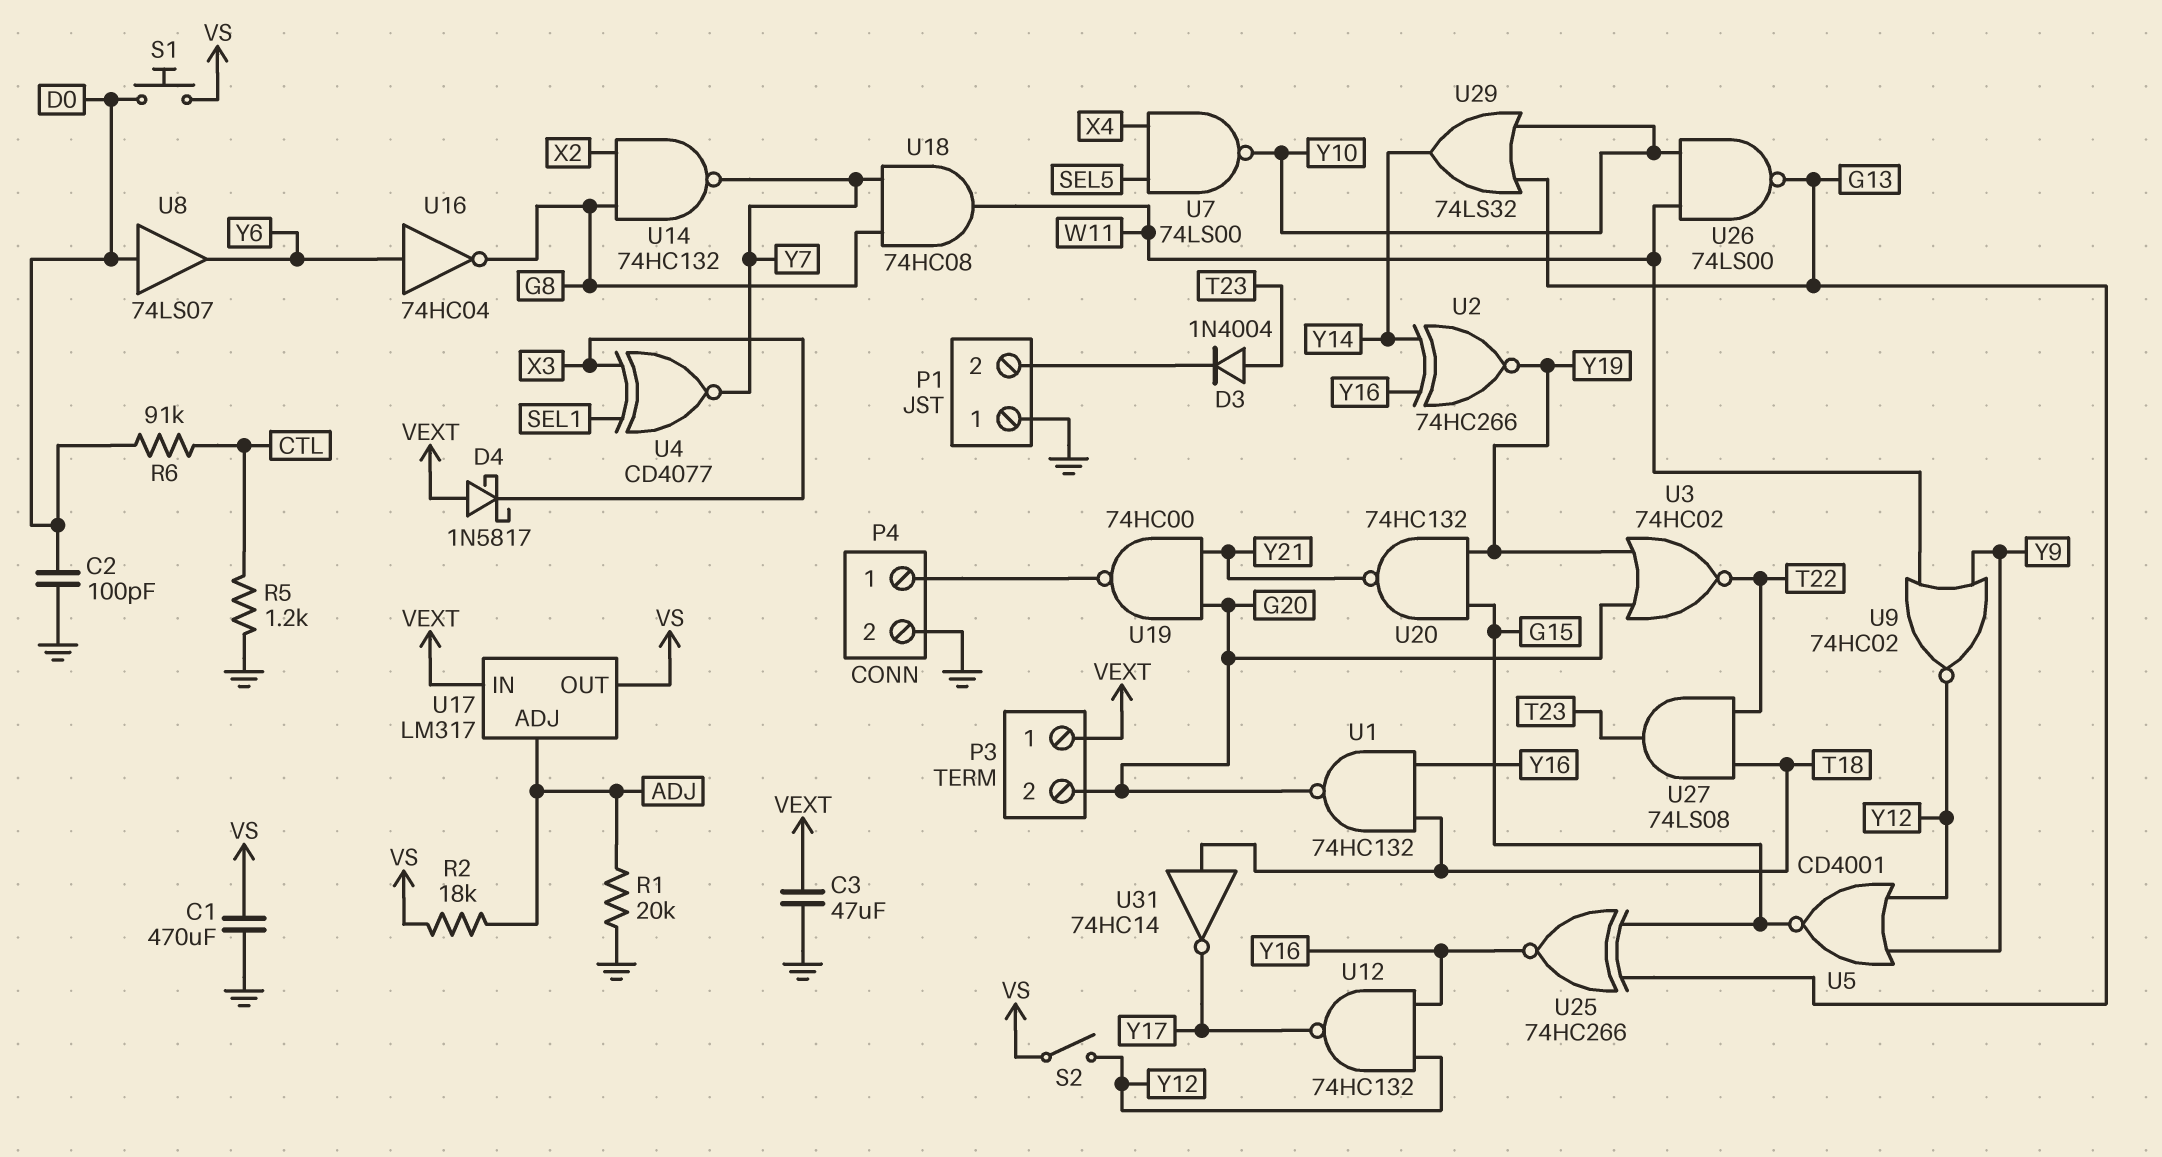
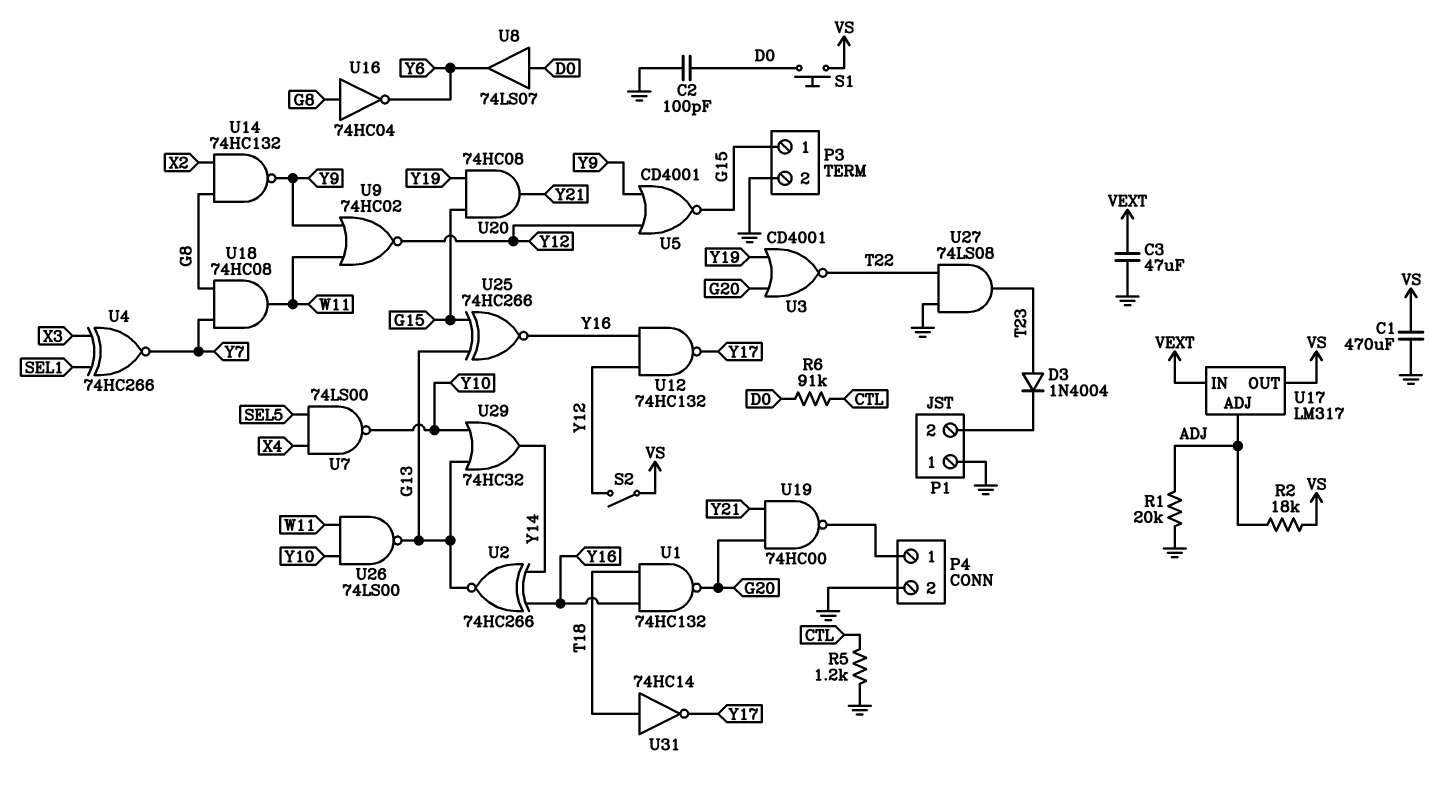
D4: schottky 1N5817 (A VEXT, K X3) -> none
P3 pin 1: VEXT -> G15
P3 pin 2: G20 -> GND
U2: XNOR 74HC266 (in Y14, in Y16, out Y19) -> XNOR 74HC266 (in Y14, in Y16, out G13)
U3: NOR 74HC02 (in G20, in Y19, out T22) -> NOR CD4001 (in G20, in Y19, out T22)
U4: XNOR CD4077 (in SEL1, in X3, out Y7) -> XNOR 74HC266 (in SEL1, in X3, out Y7)
U14: NAND 74HC132 (in G8, in X2, out Y7) -> NAND 74HC132 (in G8, in X2, out Y9)
U16: NOT 74HC04 (in Y6, out G8) -> NOT 74HC04 (in G8, out Y6)
U20: NAND 74HC132 (in G15, in Y19, out Y21) -> AND 74HC08 (in G15, in Y19, out Y21)
U27: AND 74LS08 (in T18, in T22, out T23) -> AND 74LS08 (in GND, in T22, out T23)
U29: OR 74LS32 (in G13, in Y10, out Y14) -> OR 74HC32 (in G13, in Y10, out Y14)

